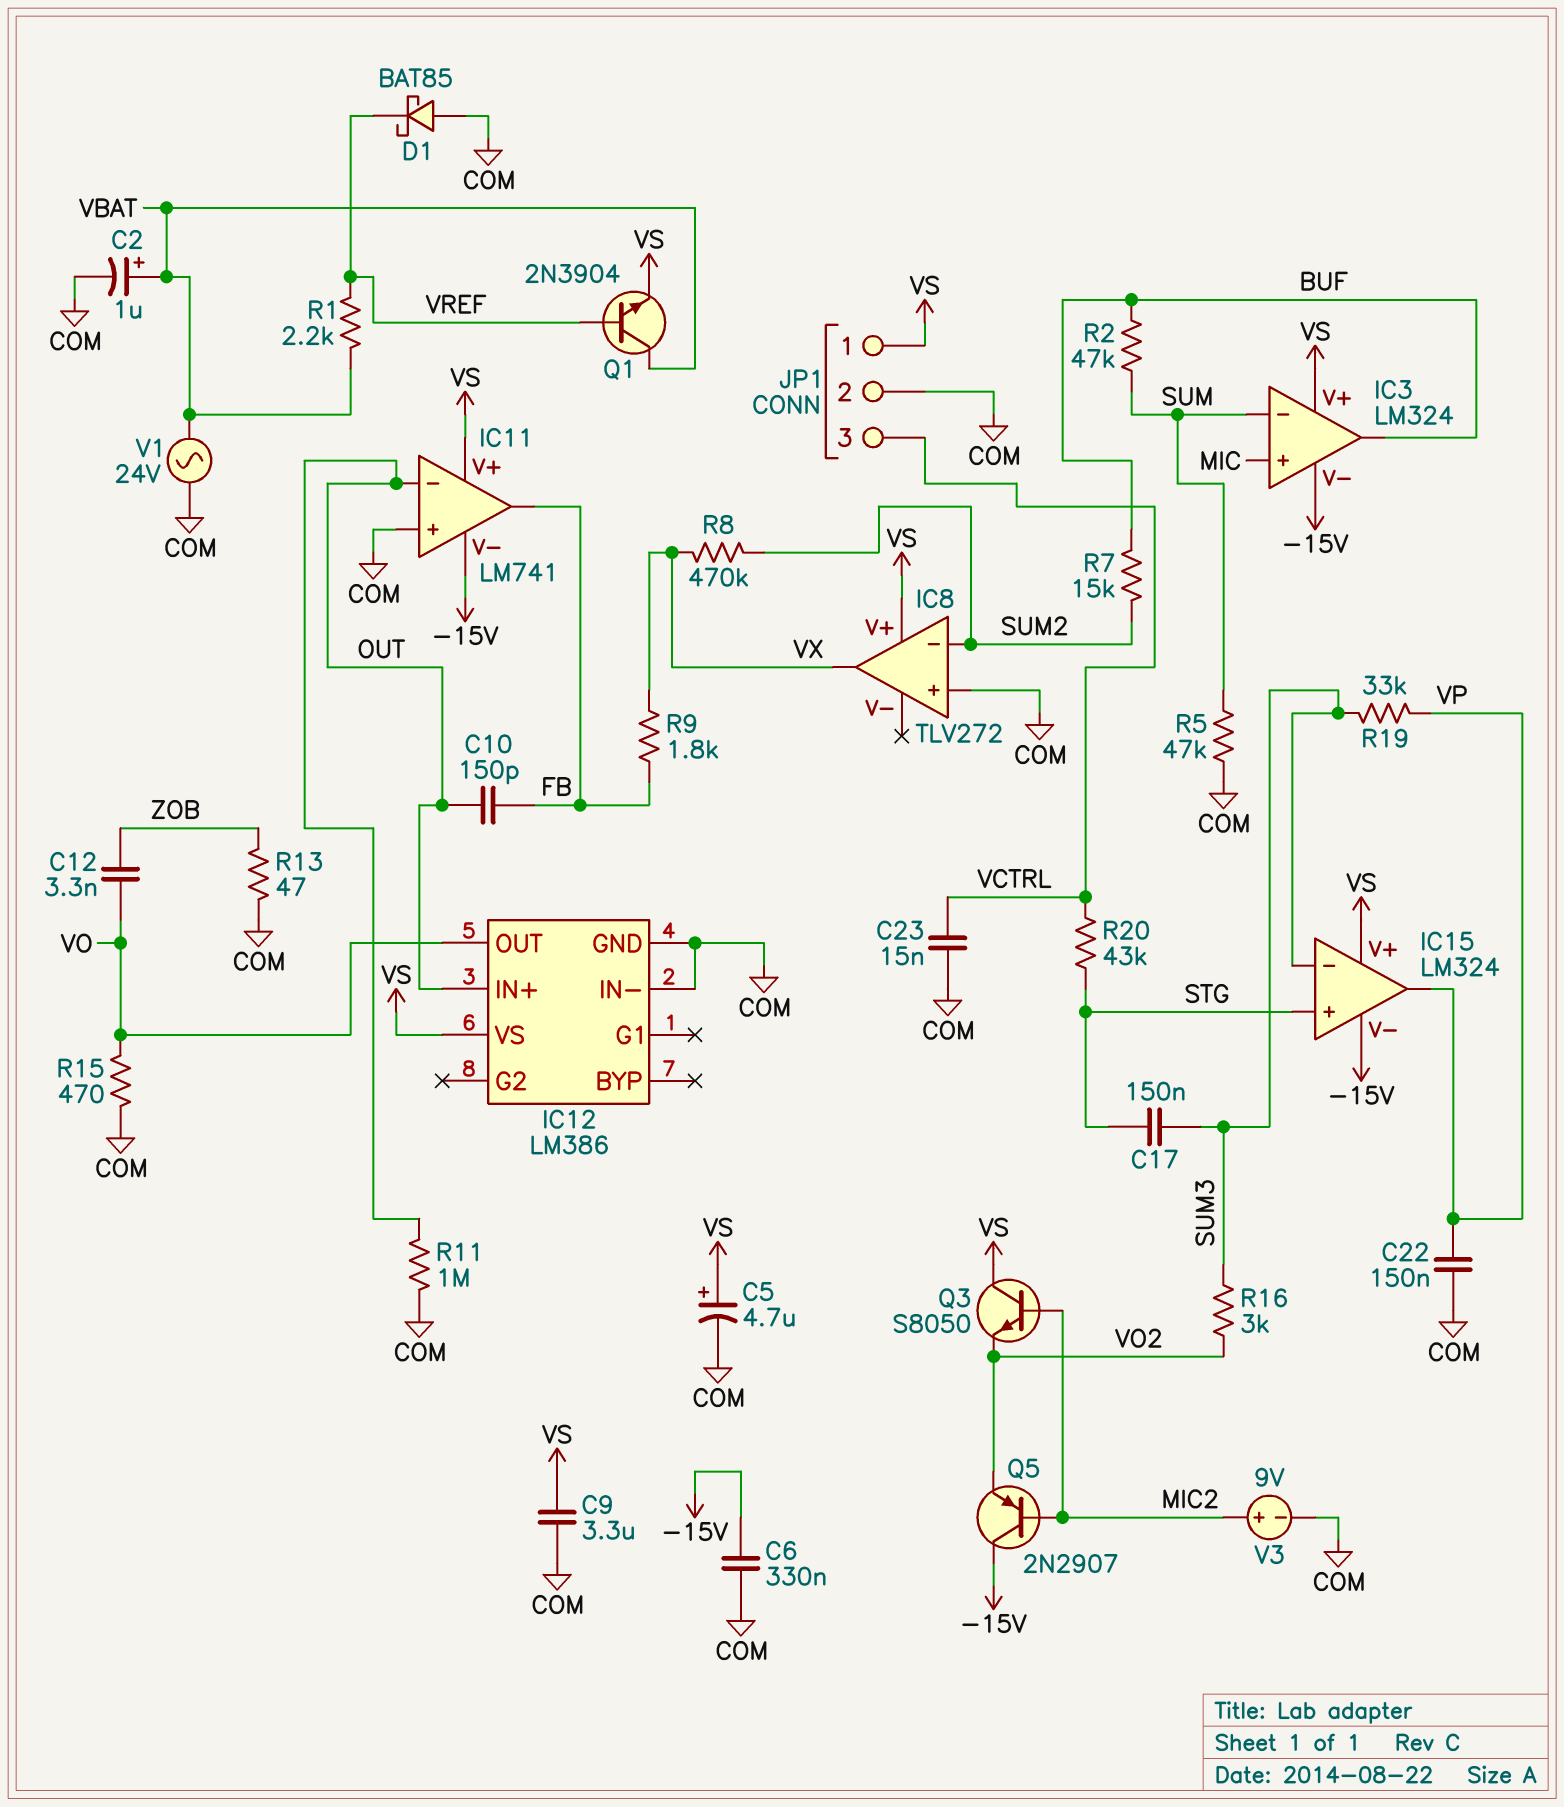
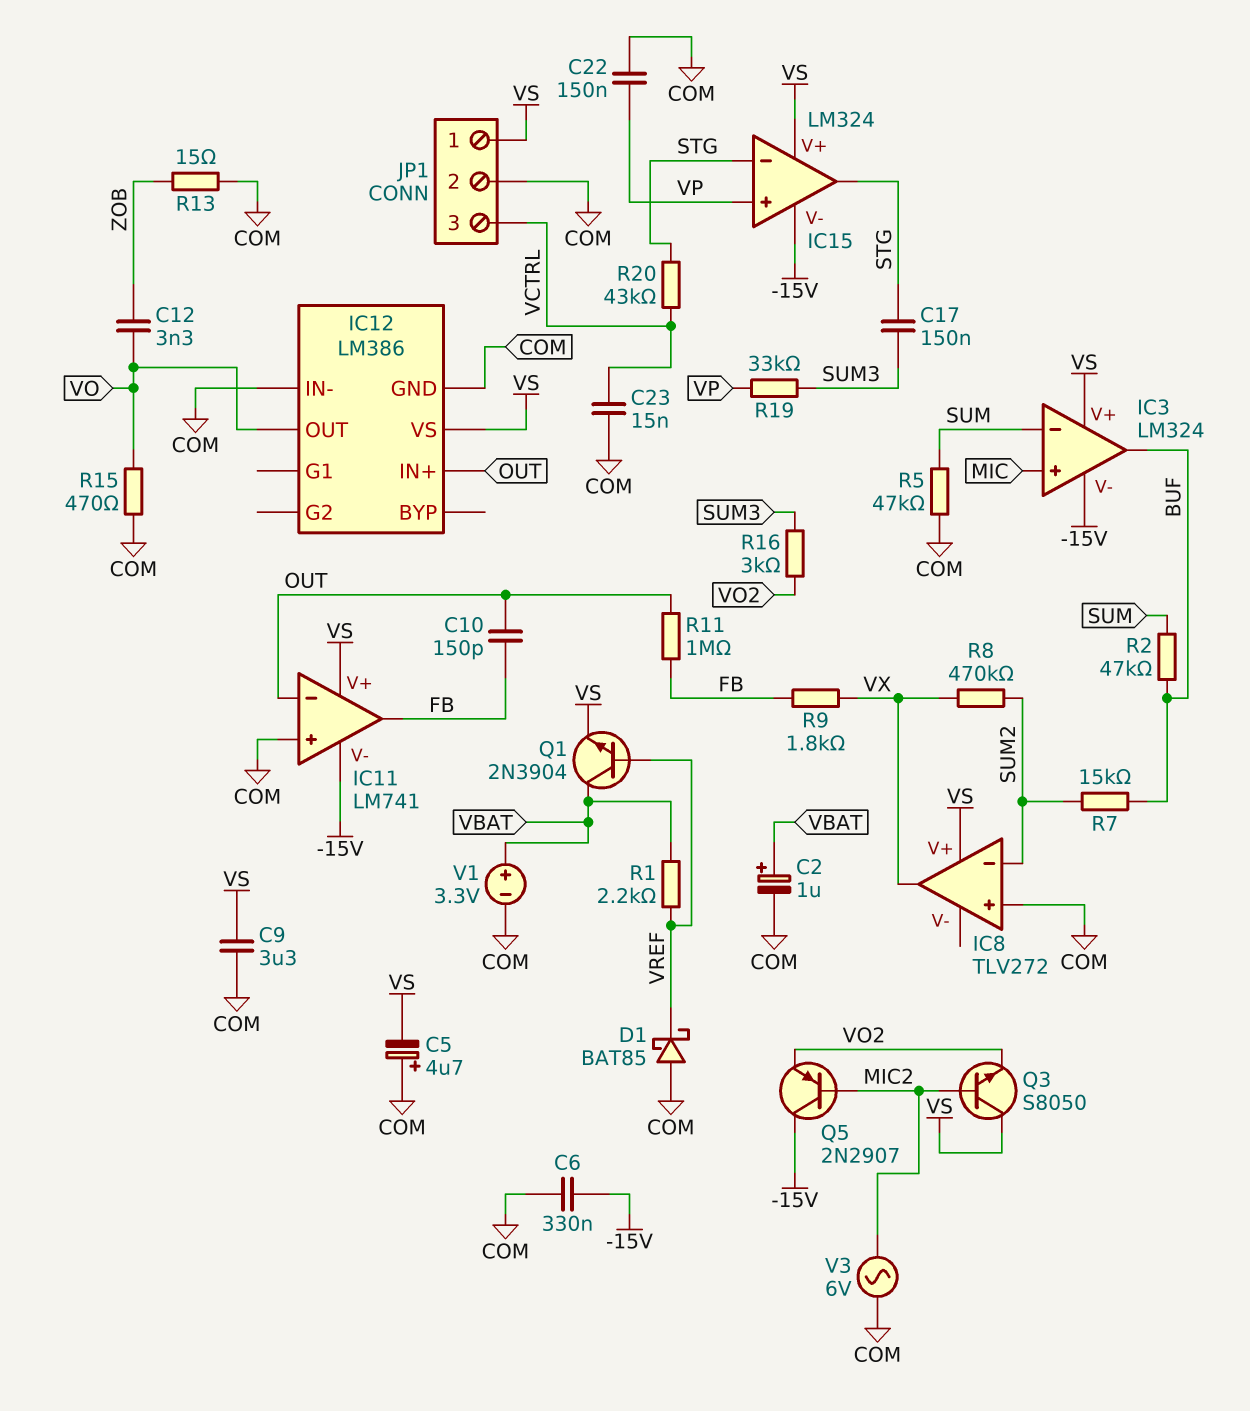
C5: 4.7uF (plus VS, minus COM) -> 4.7uF (plus COM, minus VS)
IC15 pin in+: STG -> VP
IC15 pin in-: SUM3 -> STG
IC15 pin out: VP -> STG
R11: 1M (COM, OUT) -> 1M (FB, OUT)
R13: 47 (COM, ZOB) -> 15 (COM, ZOB)
V1: AC 24V (COM, VBAT) -> 3.3V (plus VBAT, minus COM)
V3: 9V (plus MIC2, minus COM) -> AC 6V (COM, MIC2)

